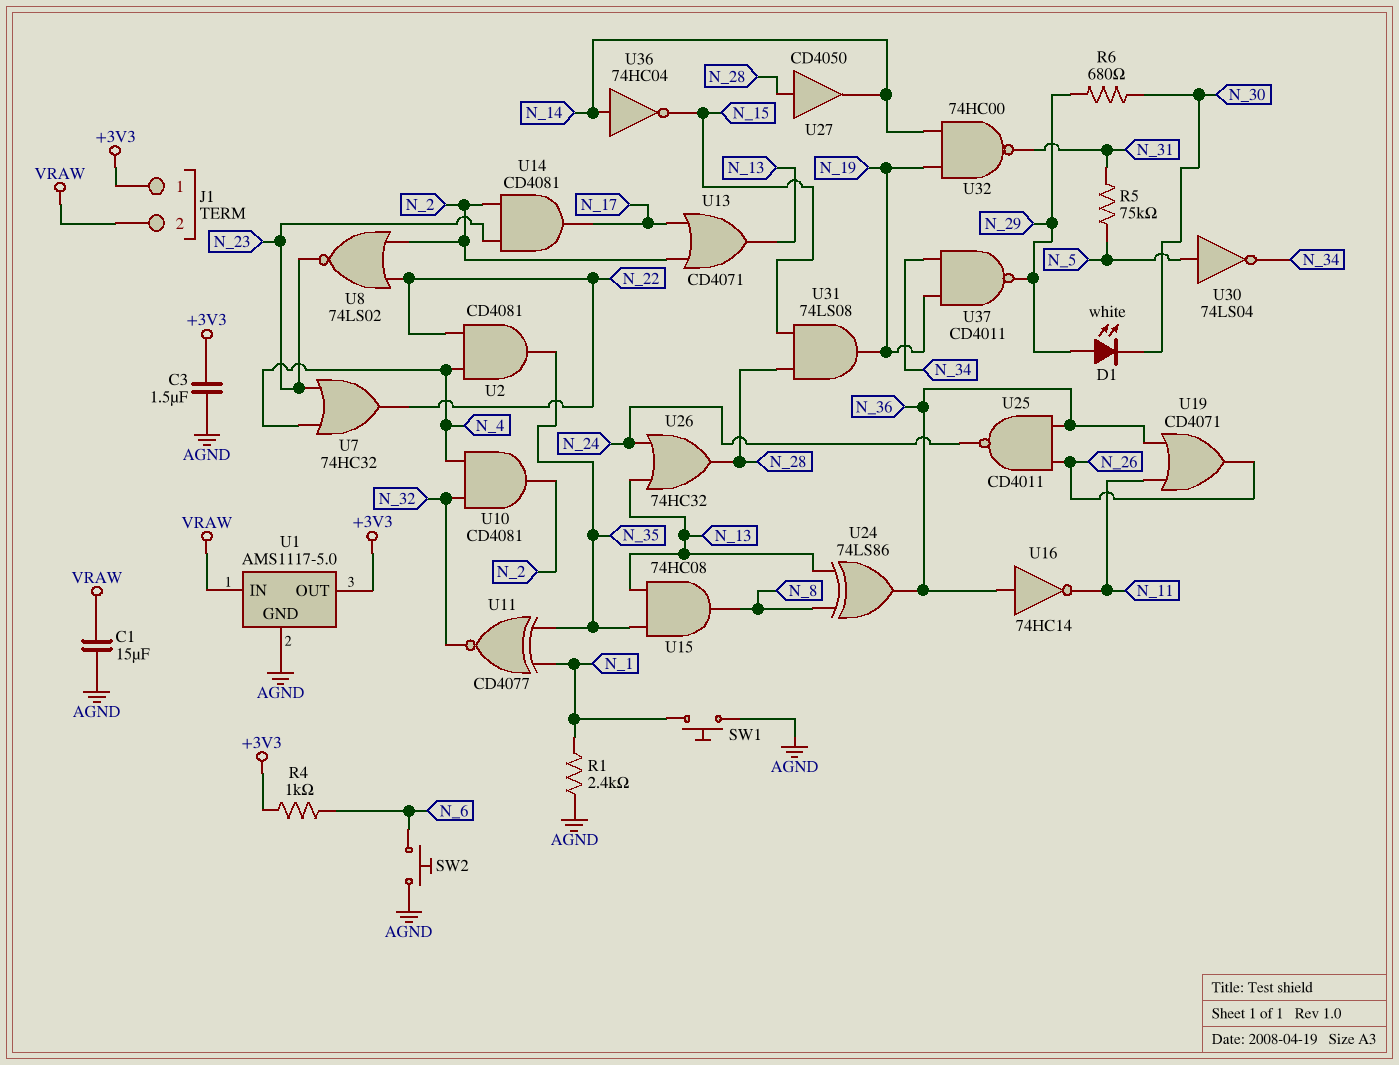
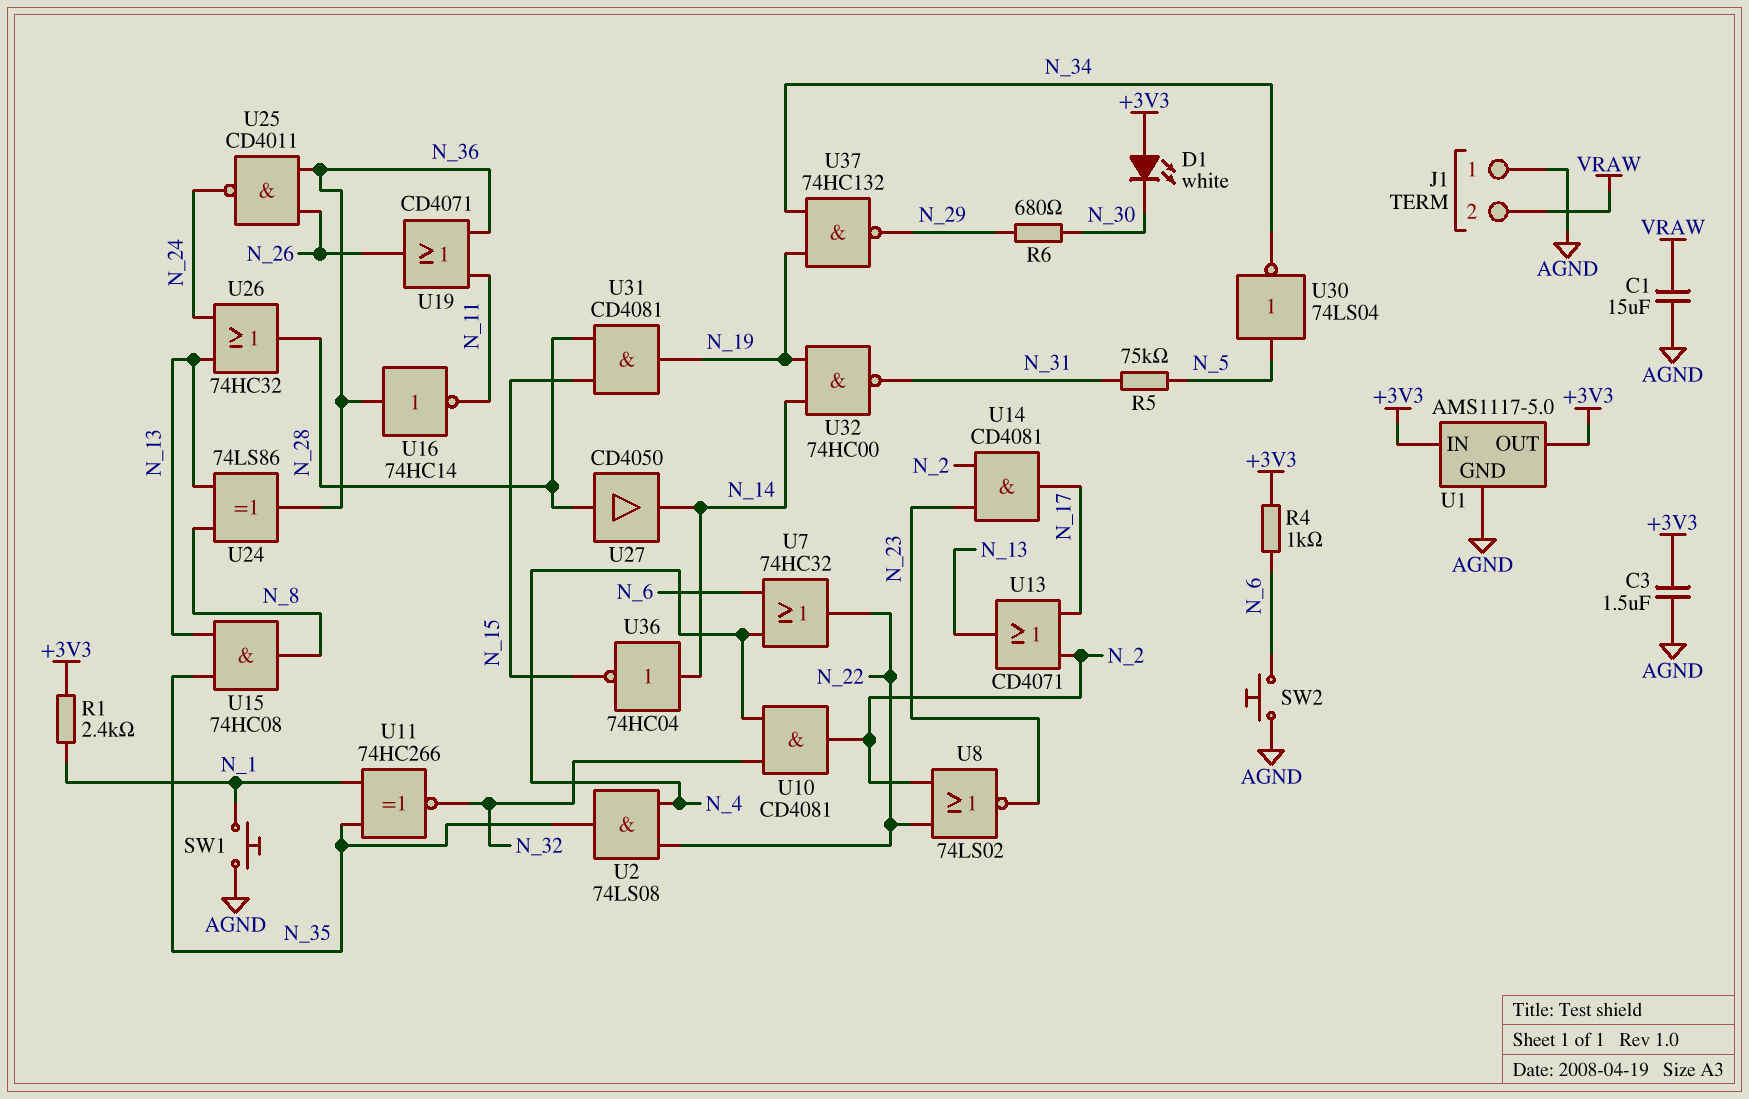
D1: LED white (A N_29, K N_30) -> LED white (A +3V3, K N_30)
J1 pin 1: +3V3 -> AGND
R1: 2.4k (AGND, N_1) -> 2.4k (+3V3, N_1)
U1 pin IN: VRAW -> +3V3
U2: AND CD4081 (in N_4, in N_22, out N_35) -> AND 74LS08 (in N_4, in N_22, out N_35)
U7: OR 74HC32 (in N_4, in N_23, out N_22) -> OR 74HC32 (in N_4, in N_6, out N_22)
U11: XNOR CD4077 (in N_1, in N_35, out N_32) -> XNOR 74HC266 (in N_1, in N_35, out N_32)
U31: AND 74LS08 (in N_15, in N_28, out N_19) -> AND CD4081 (in N_15, in N_28, out N_19)
U37: NAND CD4011 (in N_19, in N_34, out N_29) -> NAND 74HC132 (in N_19, in N_34, out N_29)

